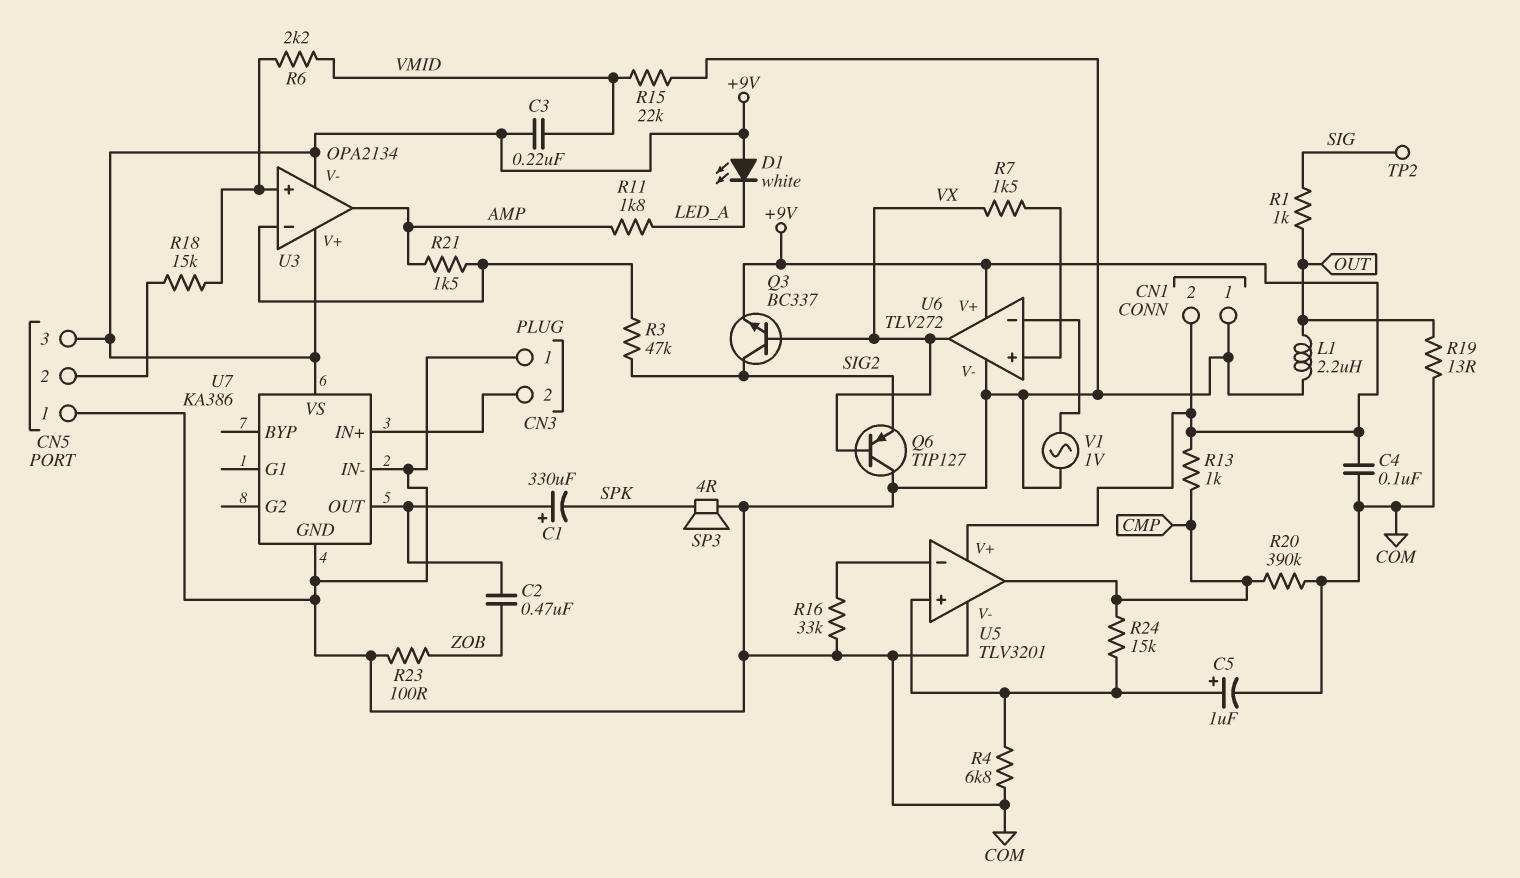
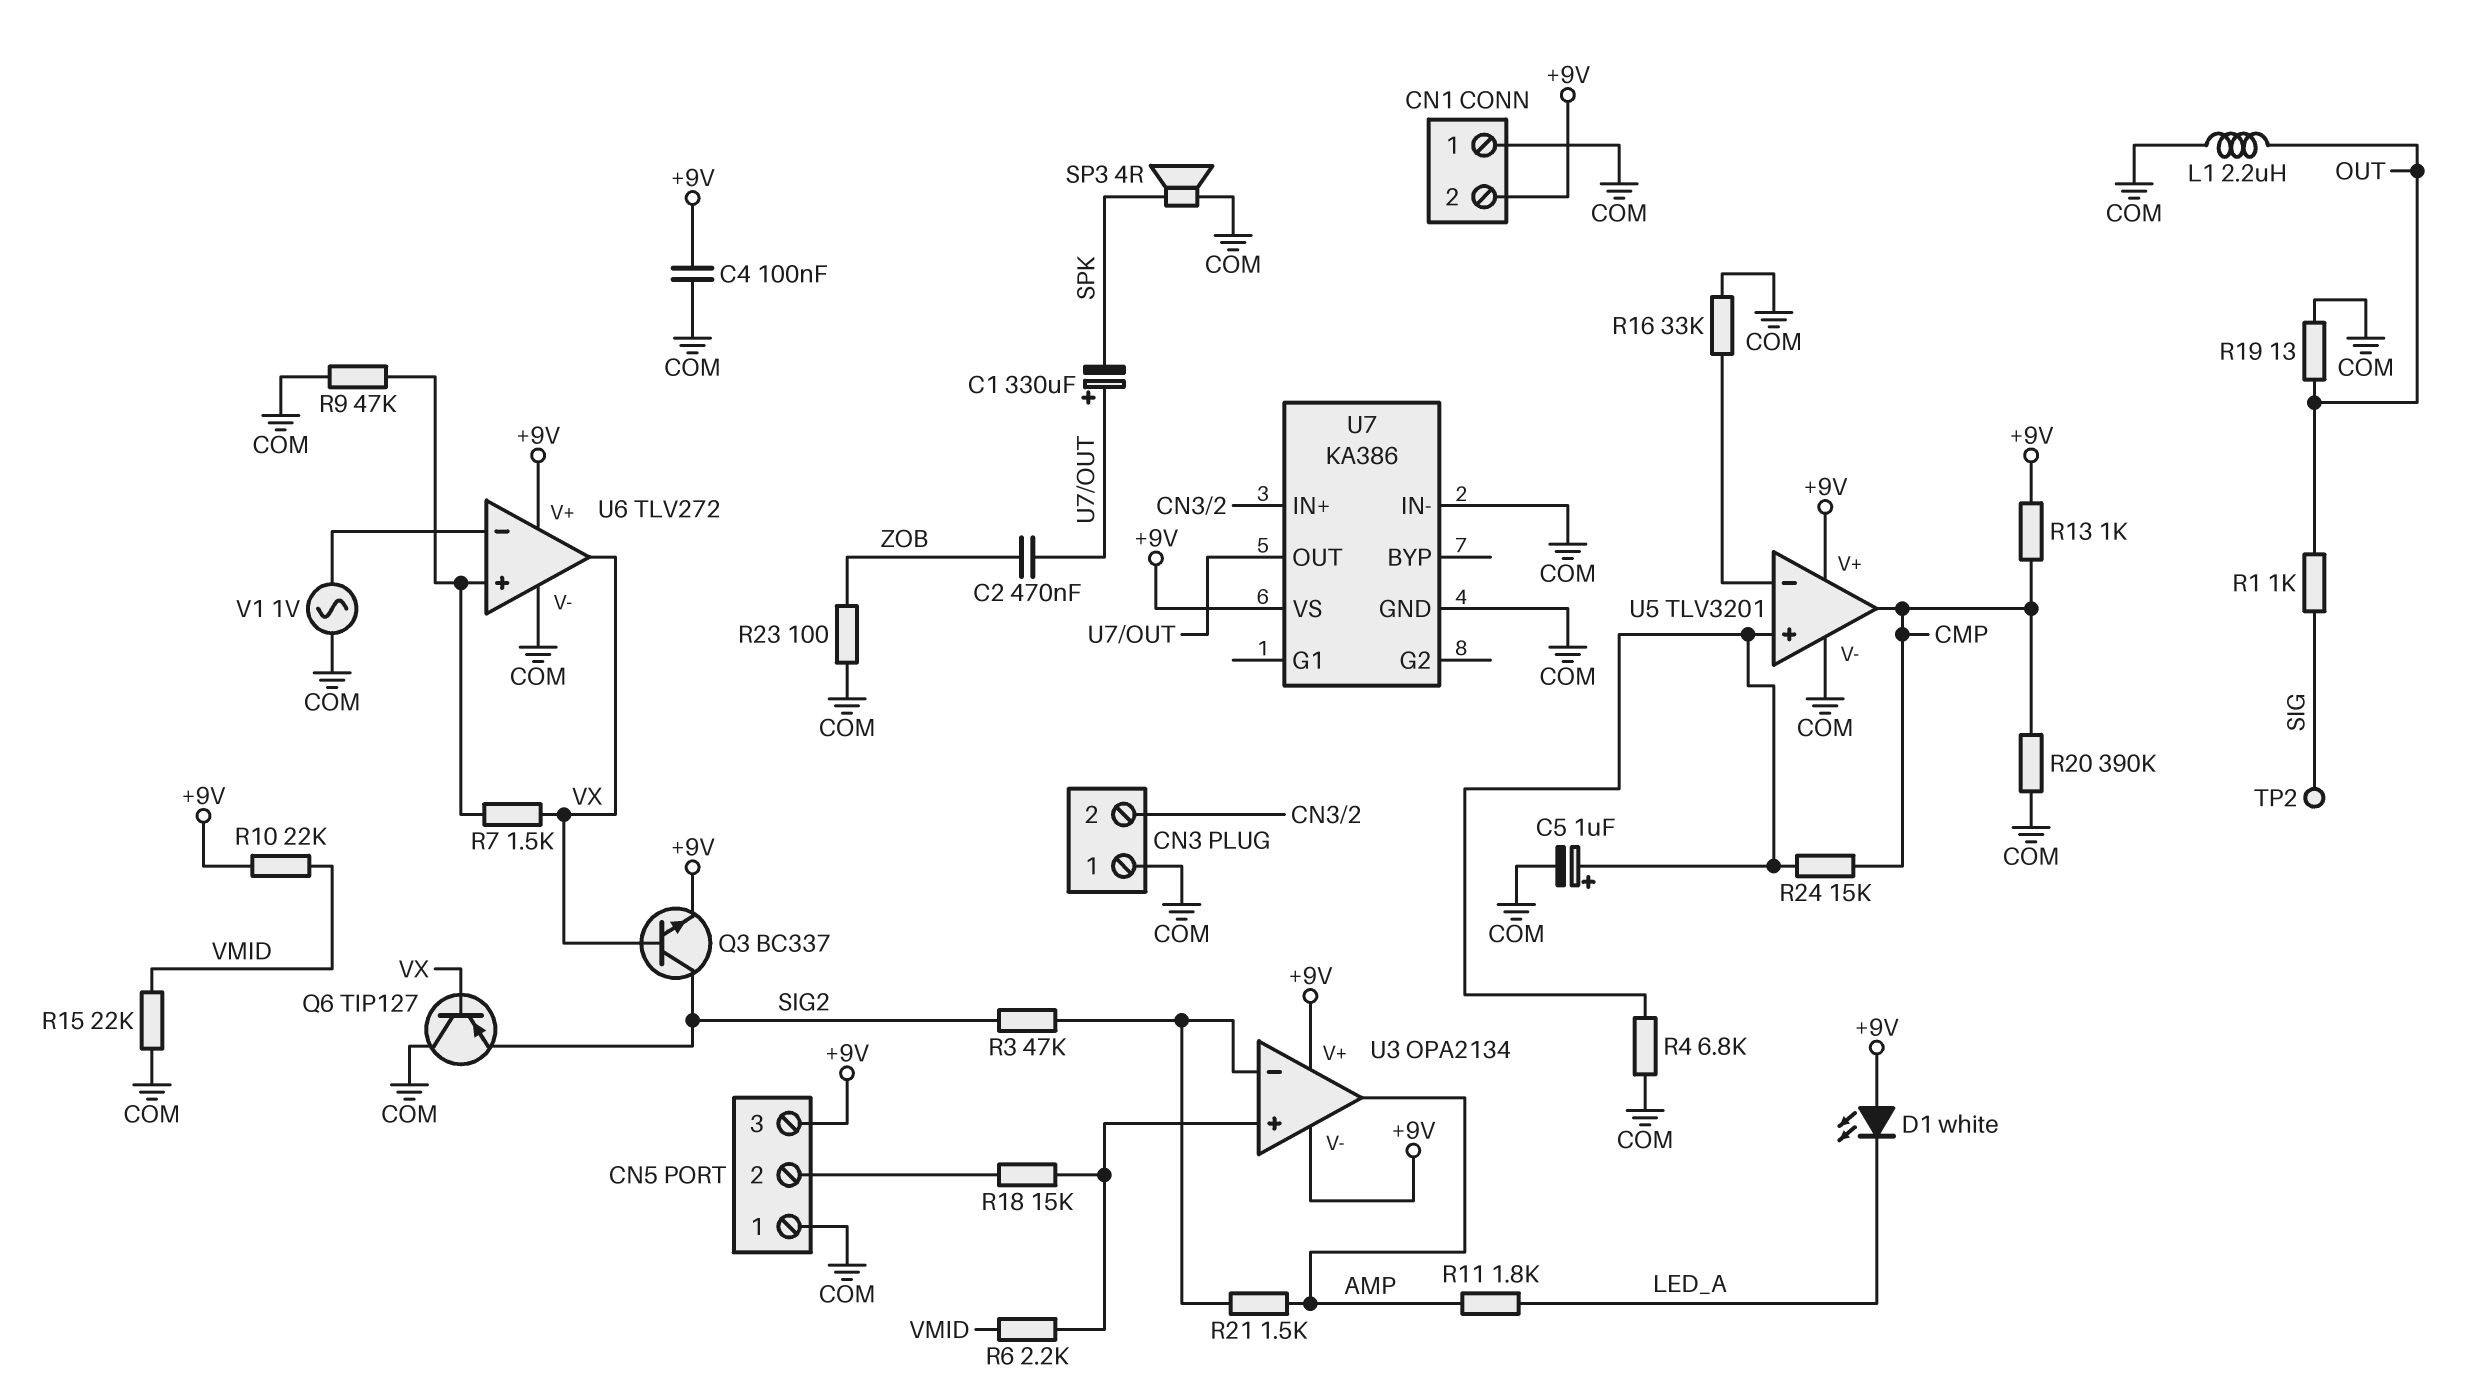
C3: 220nF (+9V, VMID) -> none
R9: none -> 47k (COM, U6/in+)
R10: none -> 22k (+9V, VMID)

